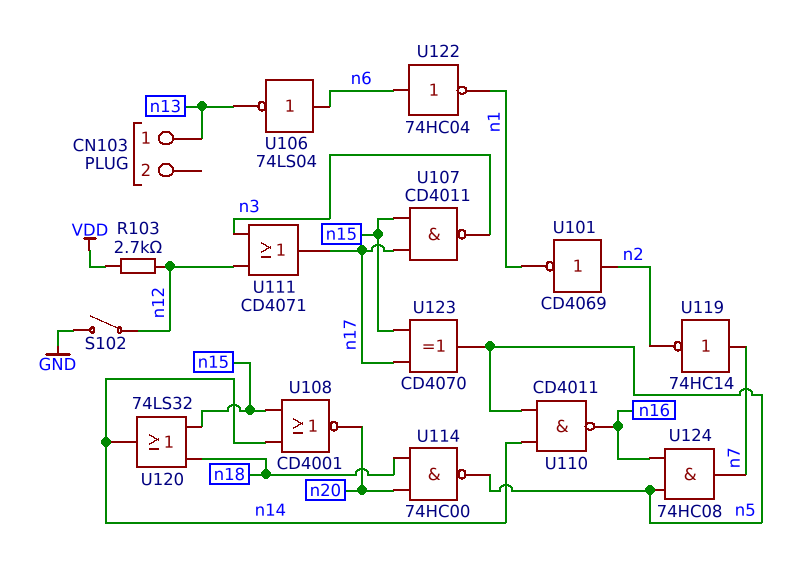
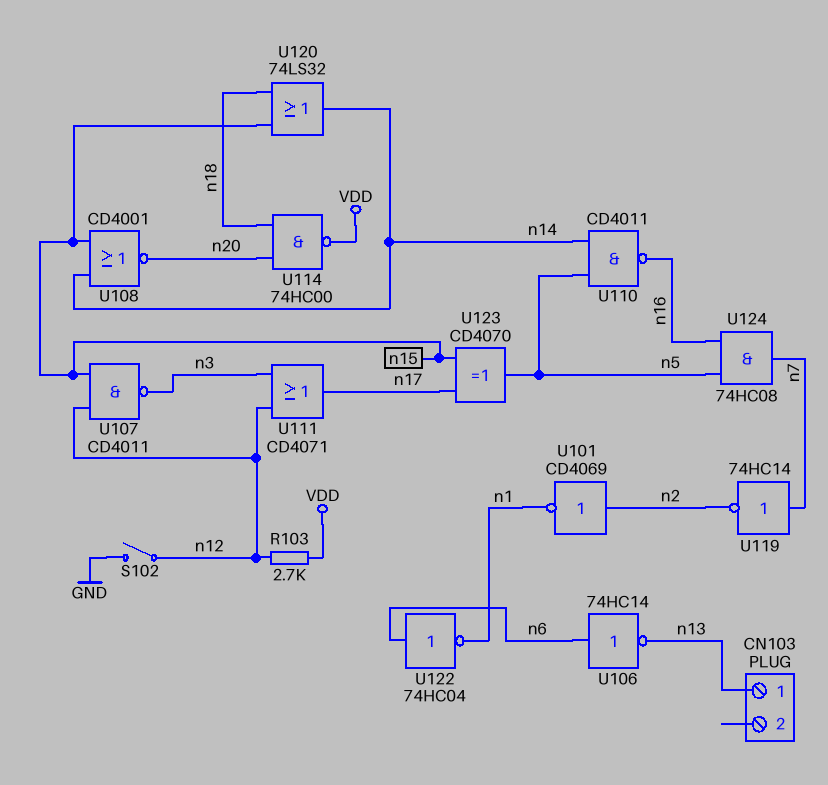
U106: NOT 74LS04 (in n6, out n13) -> NOT 74HC14 (in n6, out n13)
U107: NAND CD4011 (in n15, in n17, out n3) -> NAND CD4011 (in n12, in n15, out n3)
U114: NAND 74HC00 (in n18, in n20, out n5) -> NAND 74HC00 (in n18, in n20, out VDD)

